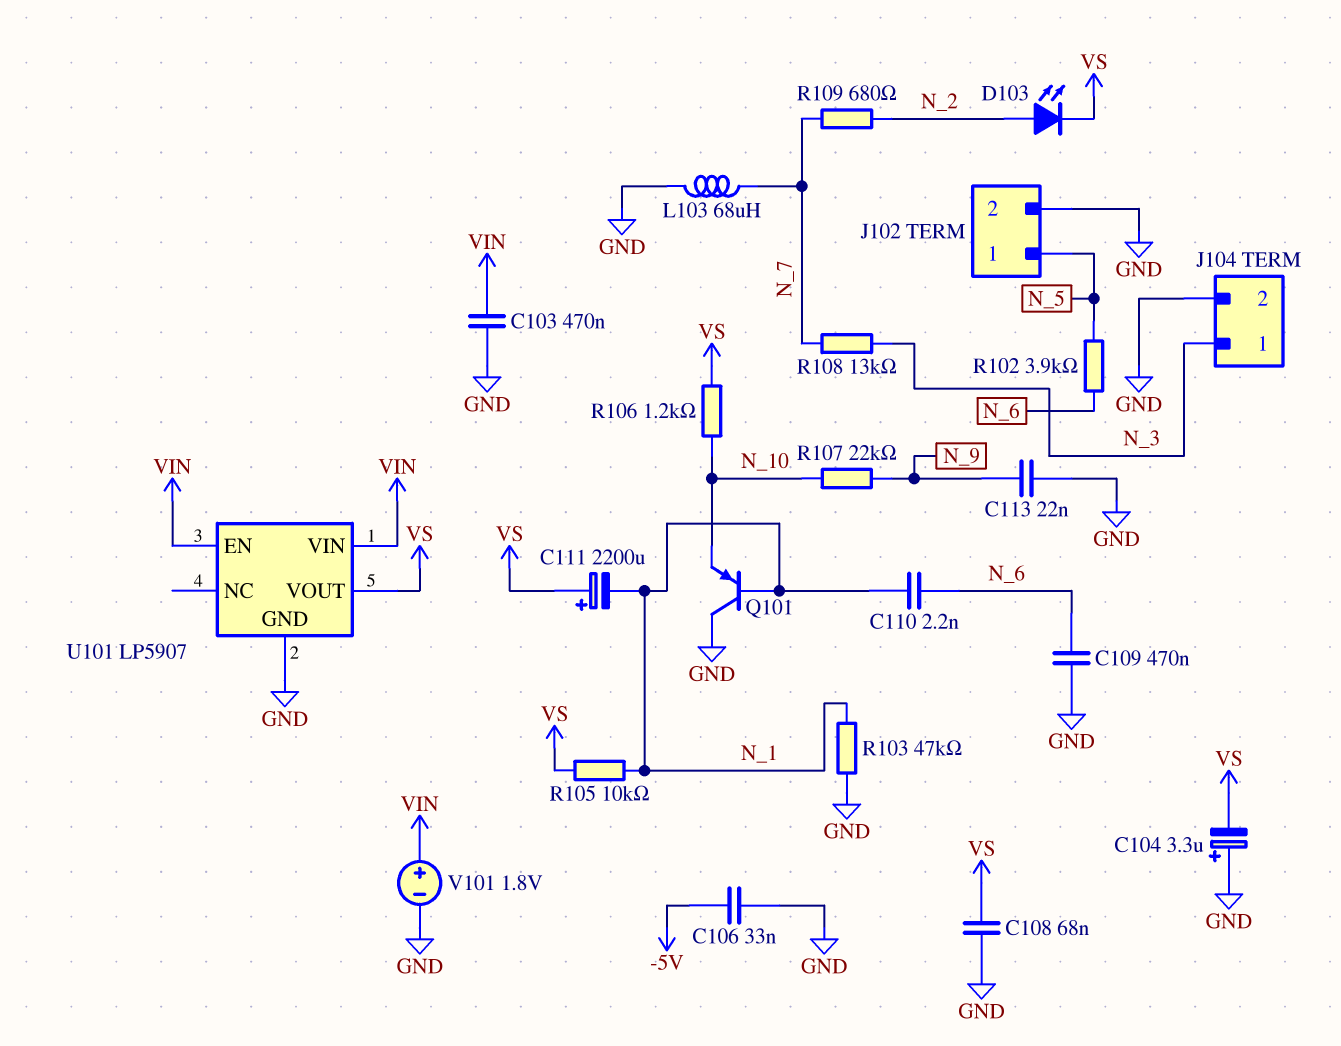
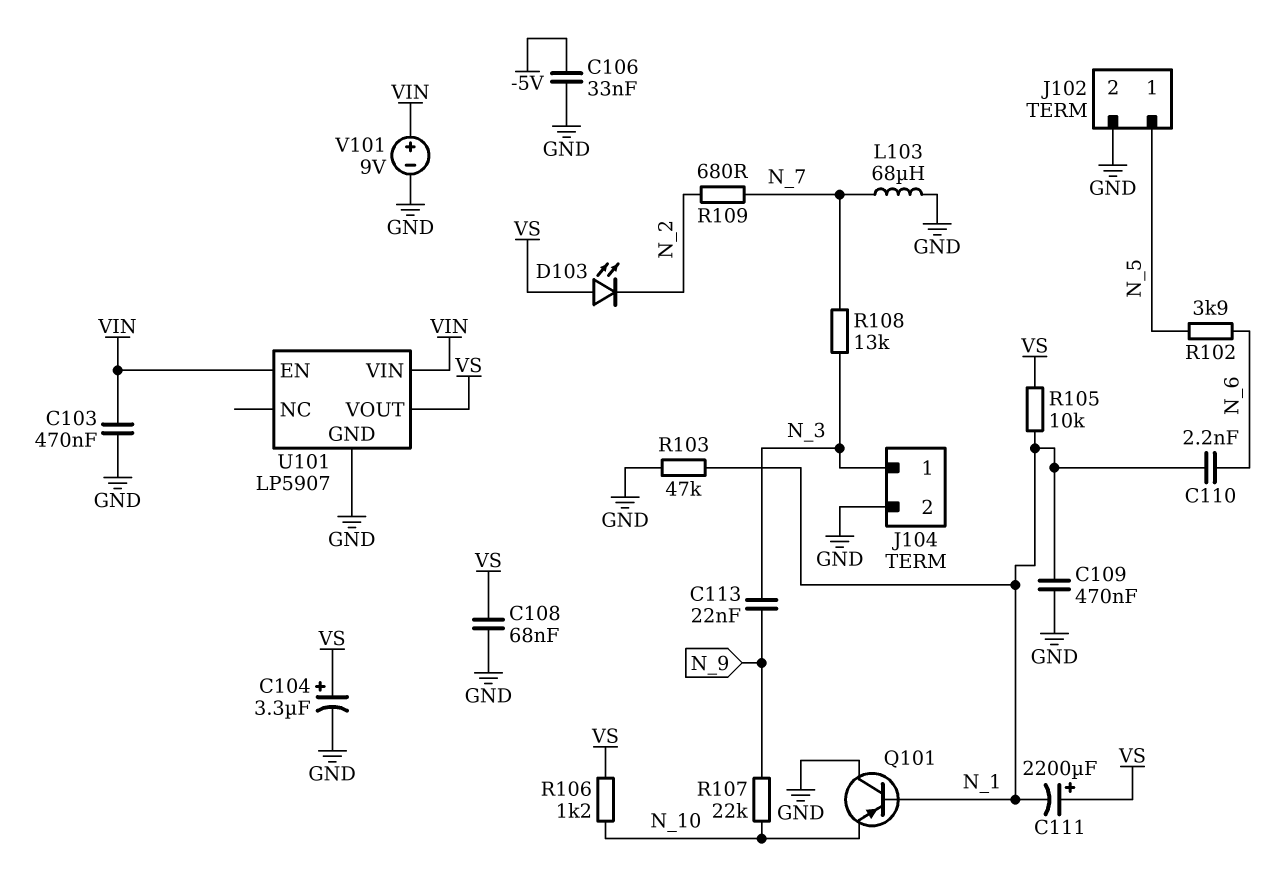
C104: 3.3uF (plus GND, minus VS) -> 3.3uF (plus VS, minus GND)
C109: 470nF (GND, N_6) -> 470nF (GND, N_1)
C113: 22nF (GND, N_9) -> 22nF (N_3, N_9)
D103: LED (A N_2, K VS) -> LED (A VS, K N_2)
V101: 1.8V (plus VIN, minus GND) -> 9V (plus VIN, minus GND)

